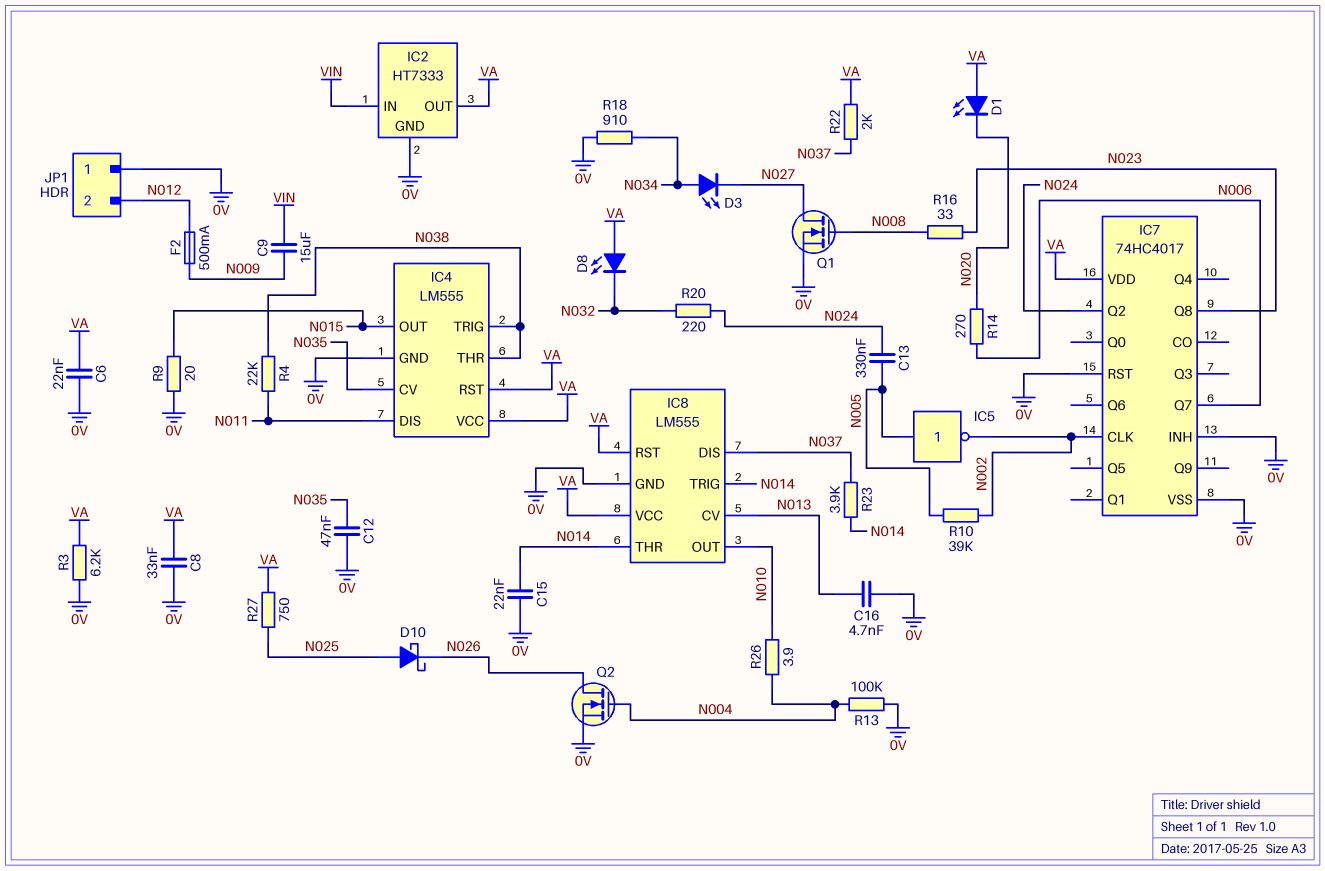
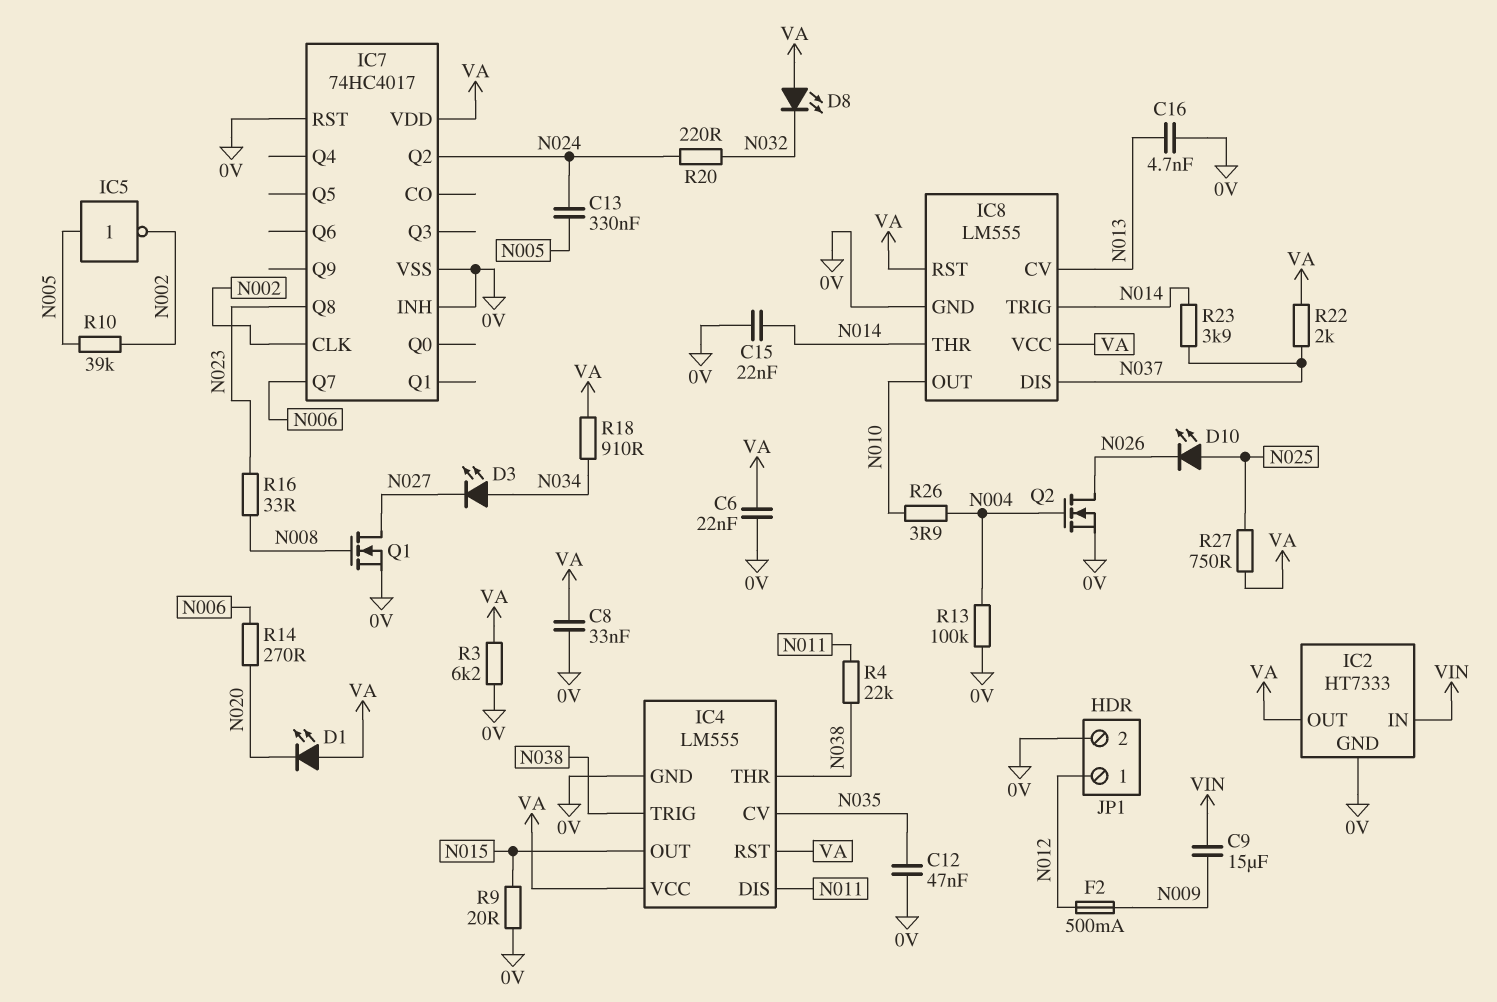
D10: schottky (A N025, K N026) -> LED (A N025, K N026)
JP1 pin 1: 0V -> N012
JP1 pin 2: N012 -> 0V
R18: 910 (0V, N034) -> 910 (N034, VA)

